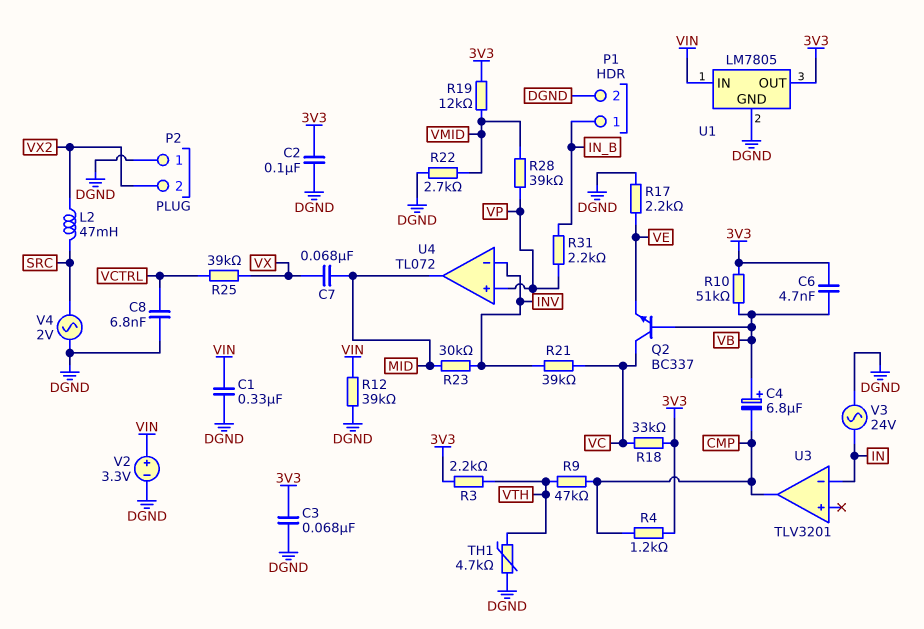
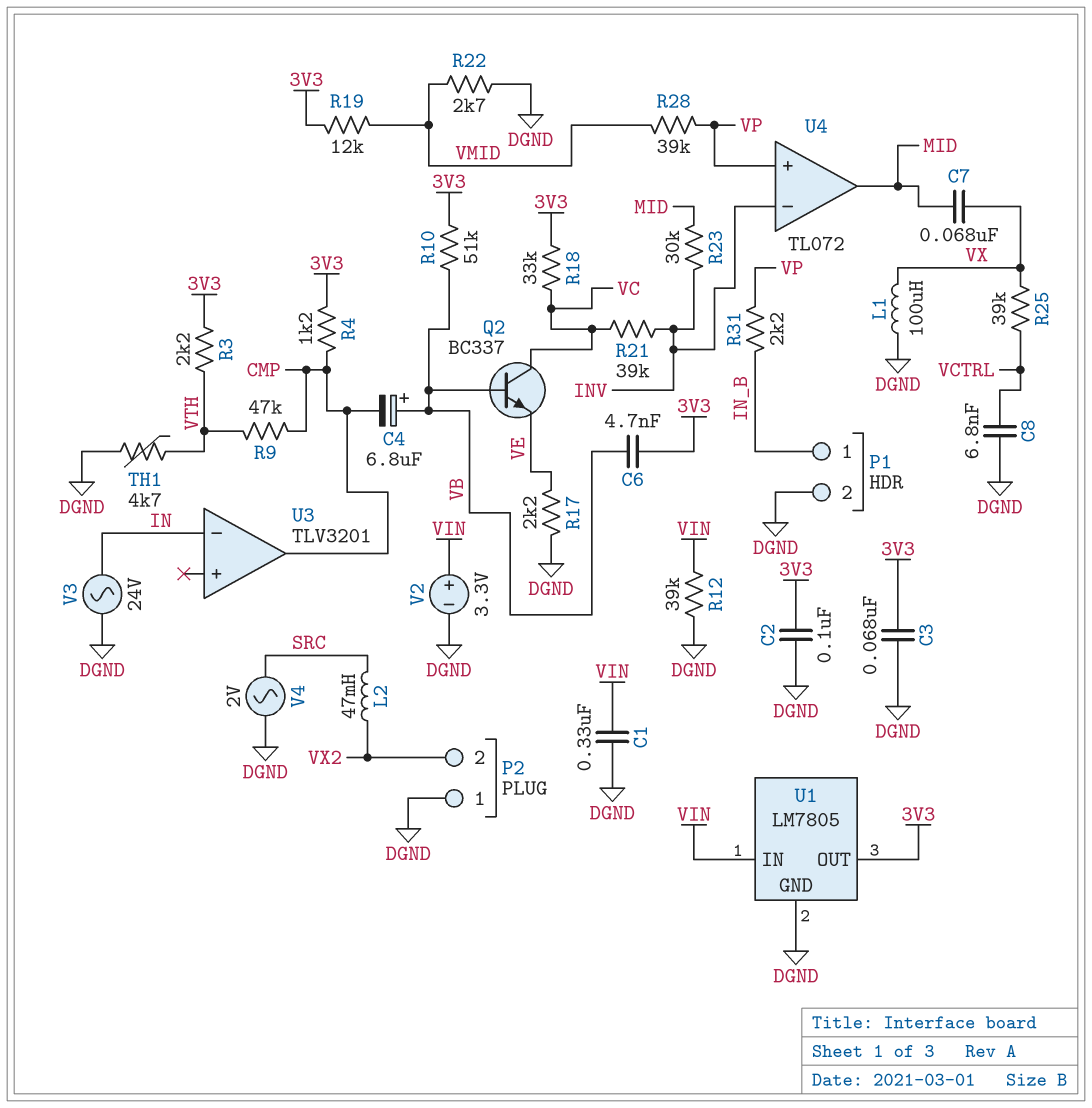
L1: none -> 100uH (DGND, VX)

